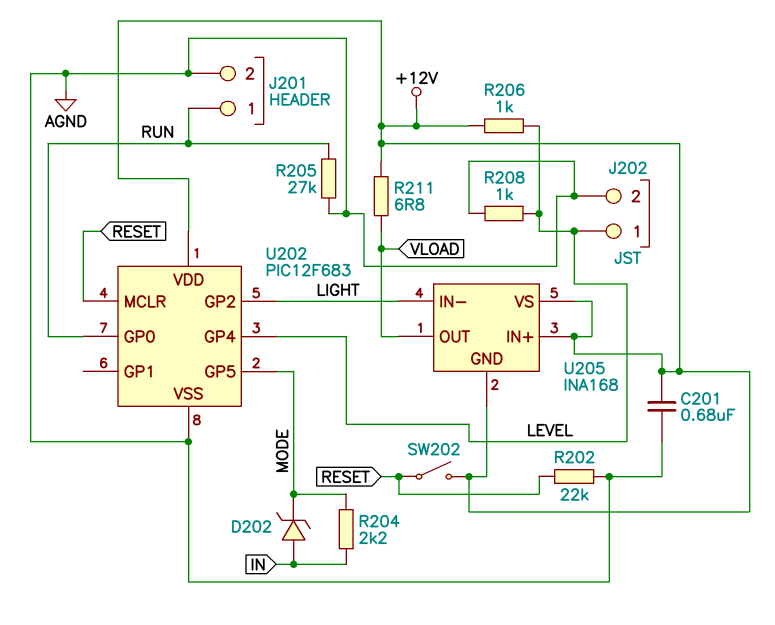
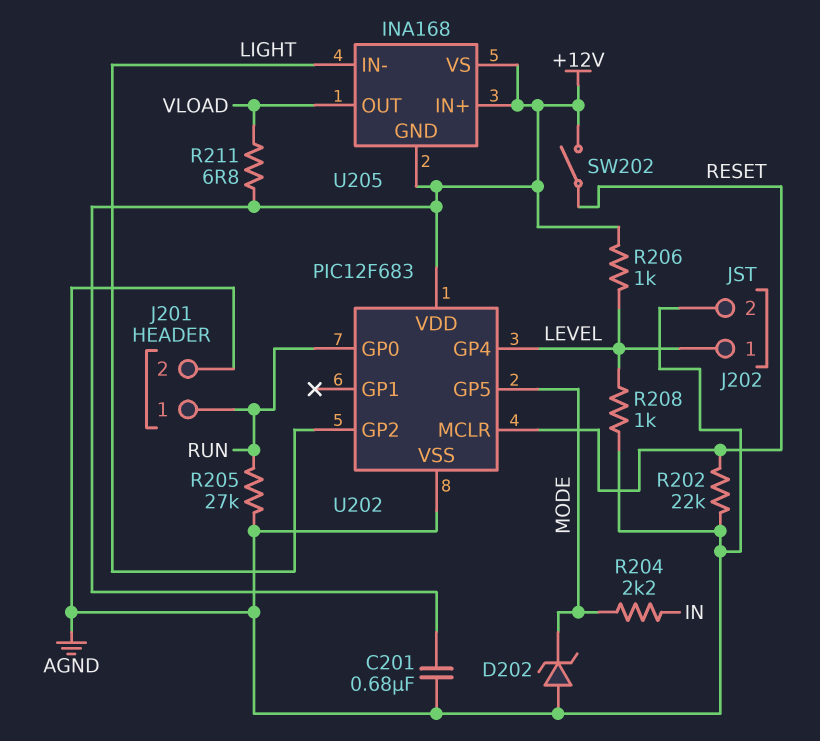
D202: zener (A IN, K MODE) -> zener (A AGND, K MODE)

